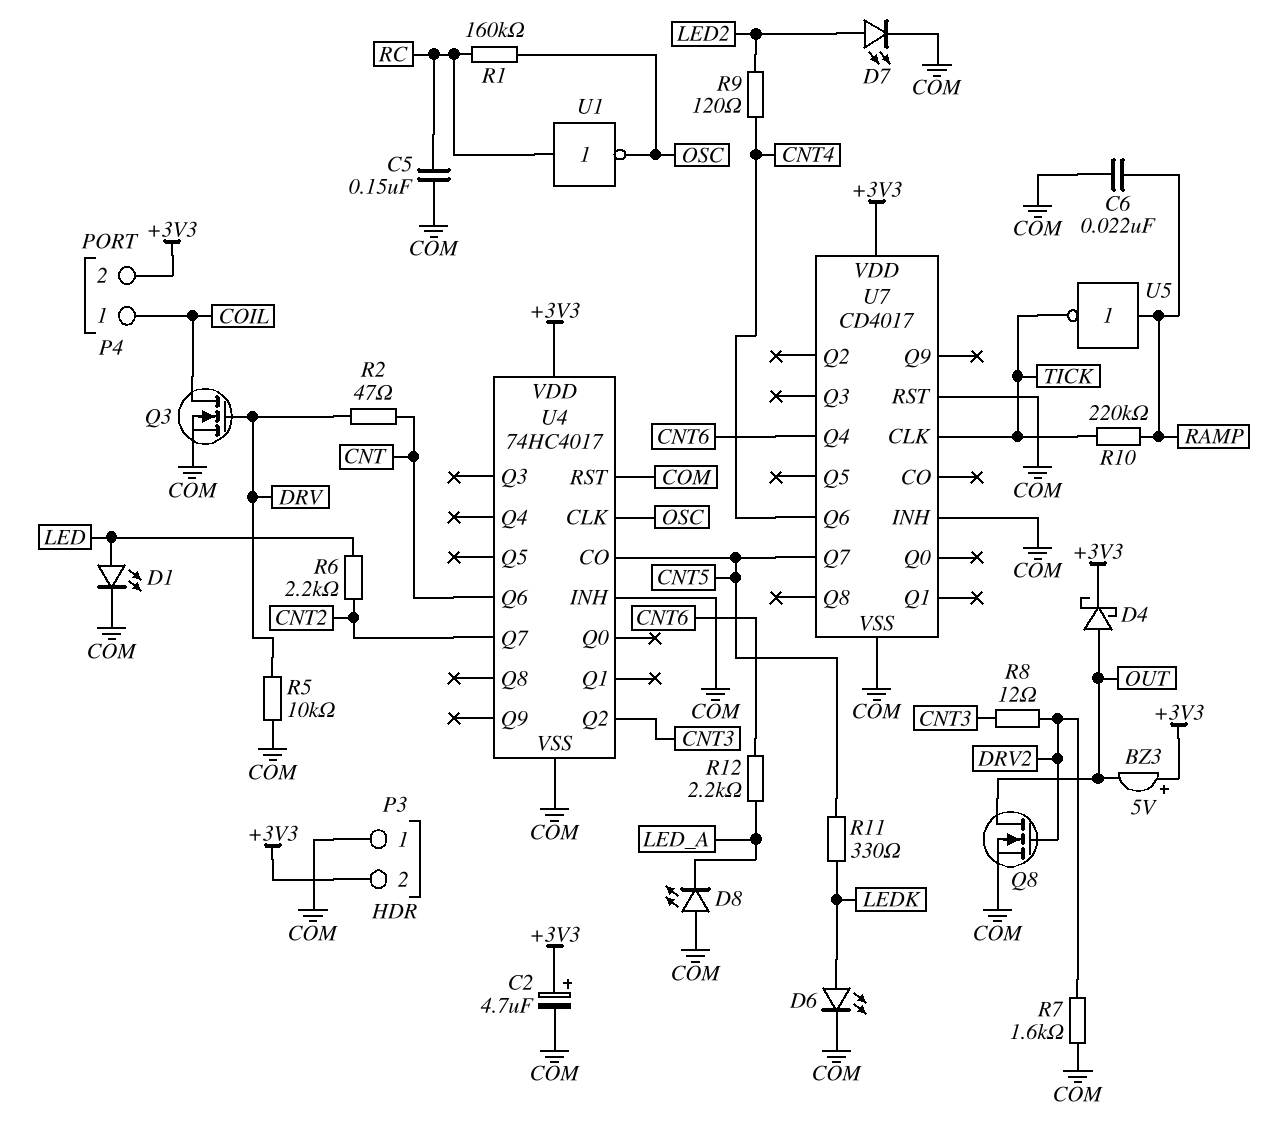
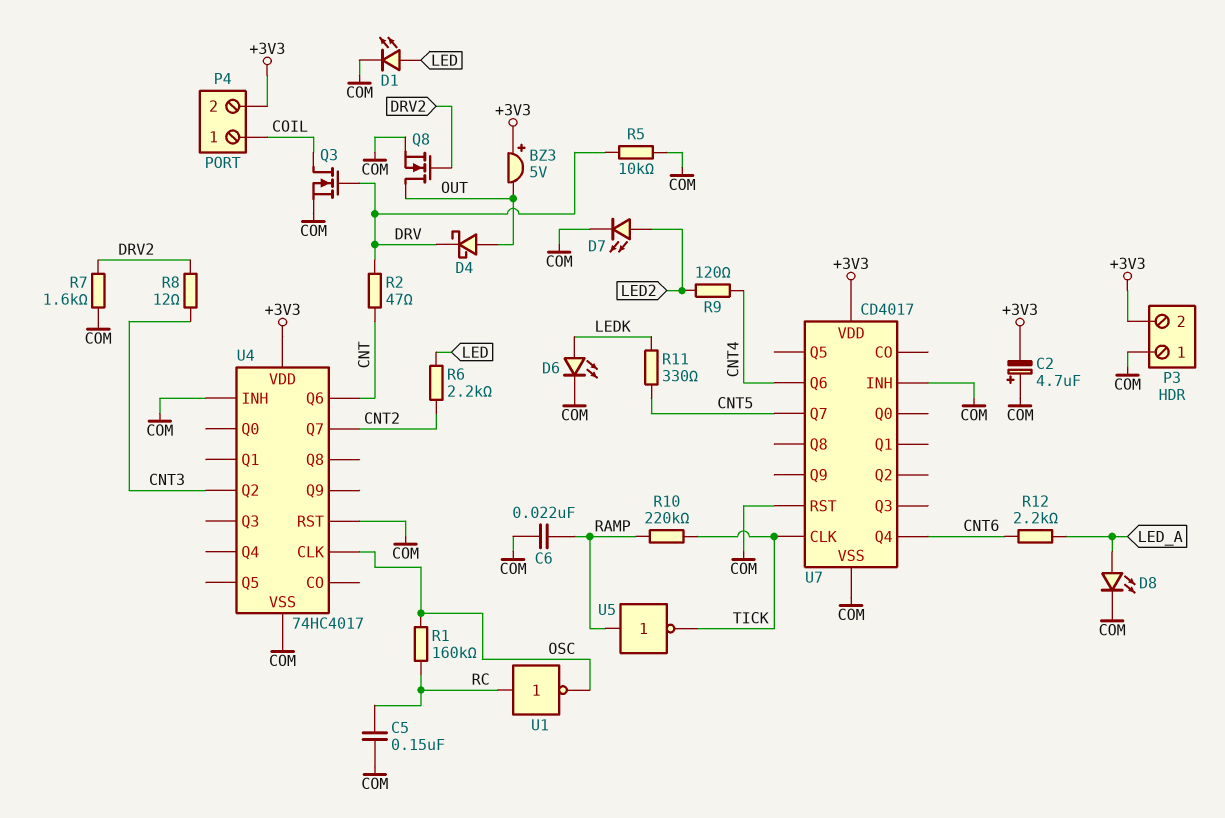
C2: 4.7uF (plus +3V3, minus COM) -> 4.7uF (plus COM, minus +3V3)
D4: schottky (A OUT, K +3V3) -> schottky (A OUT, K DRV)
D8: LED (A COM, K LED_A) -> LED (A LED_A, K COM)
U4 pin CO: CNT5 -> none

